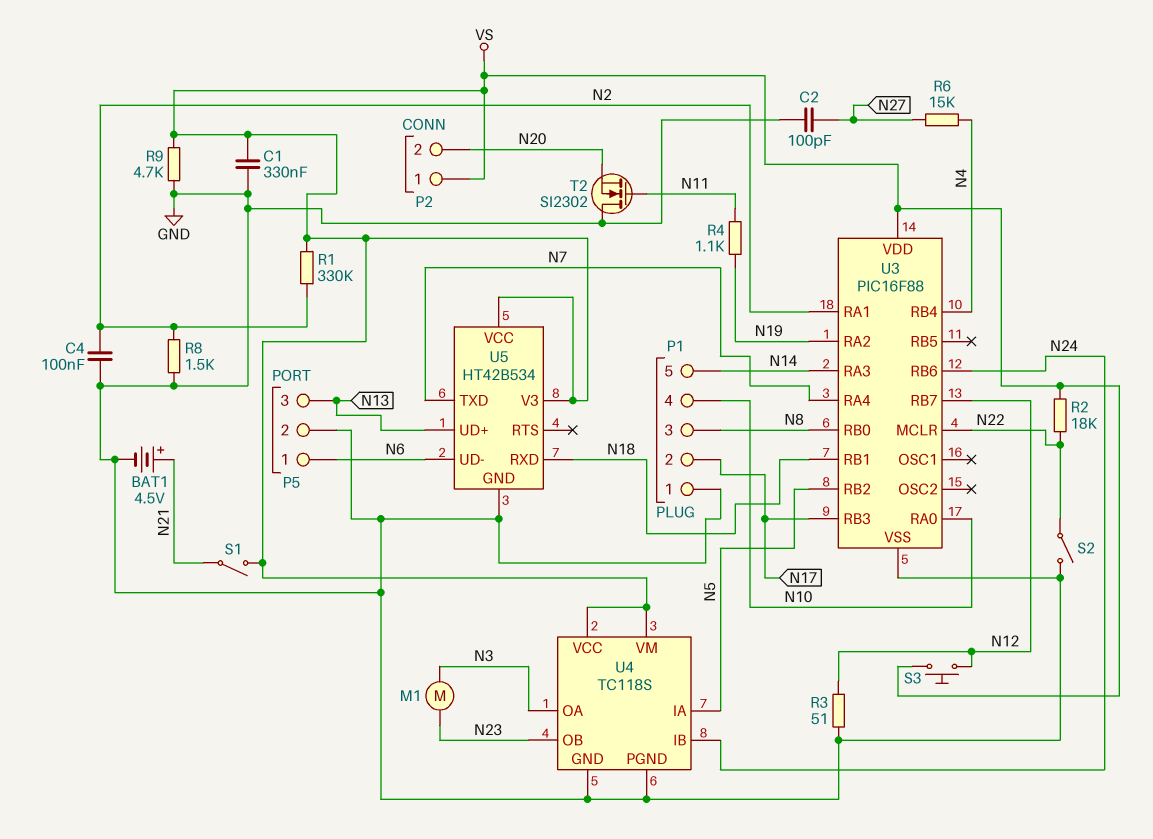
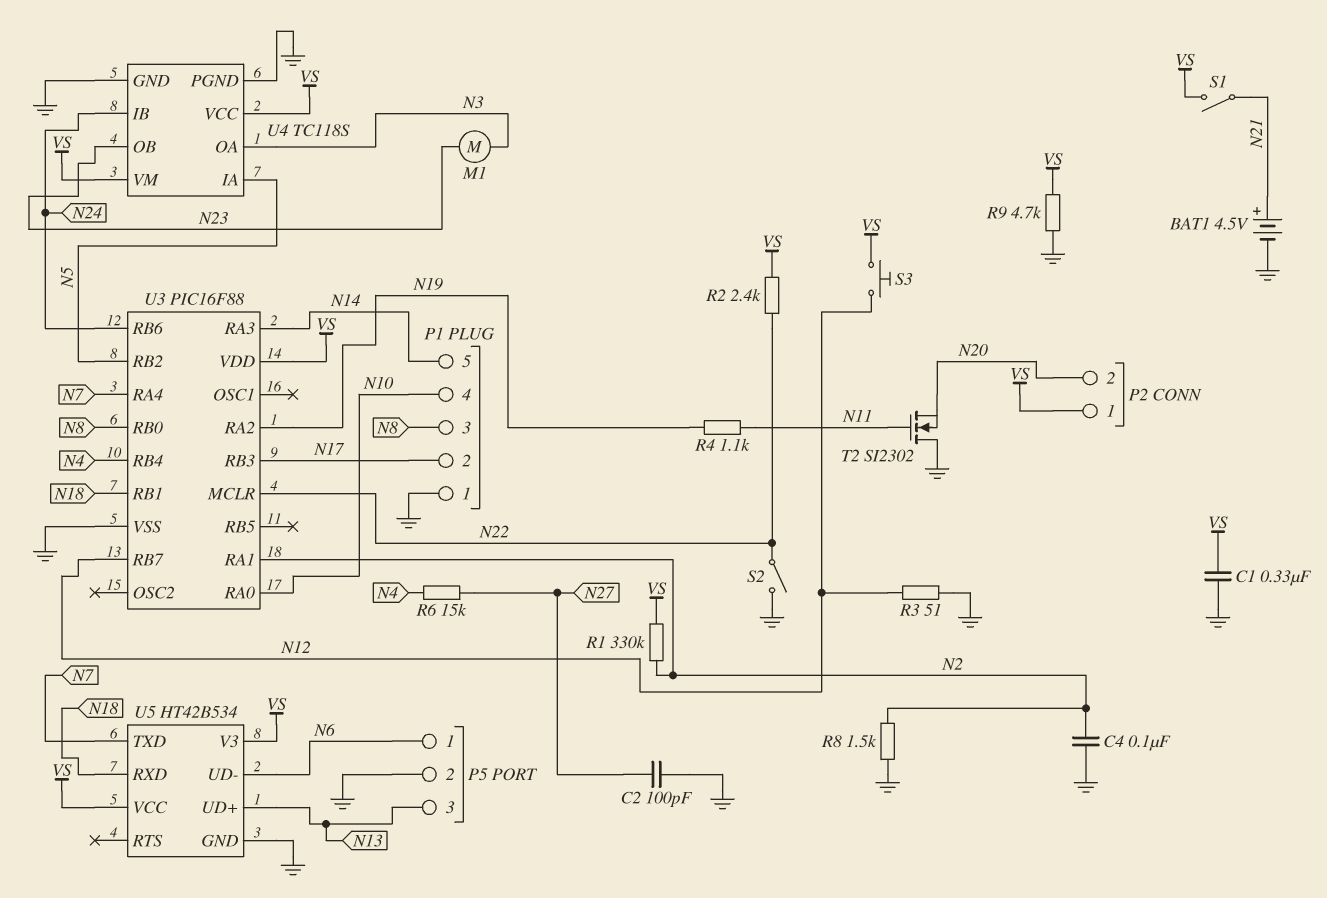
R2: 18k (N22, VS) -> 2.4k (N22, VS)

